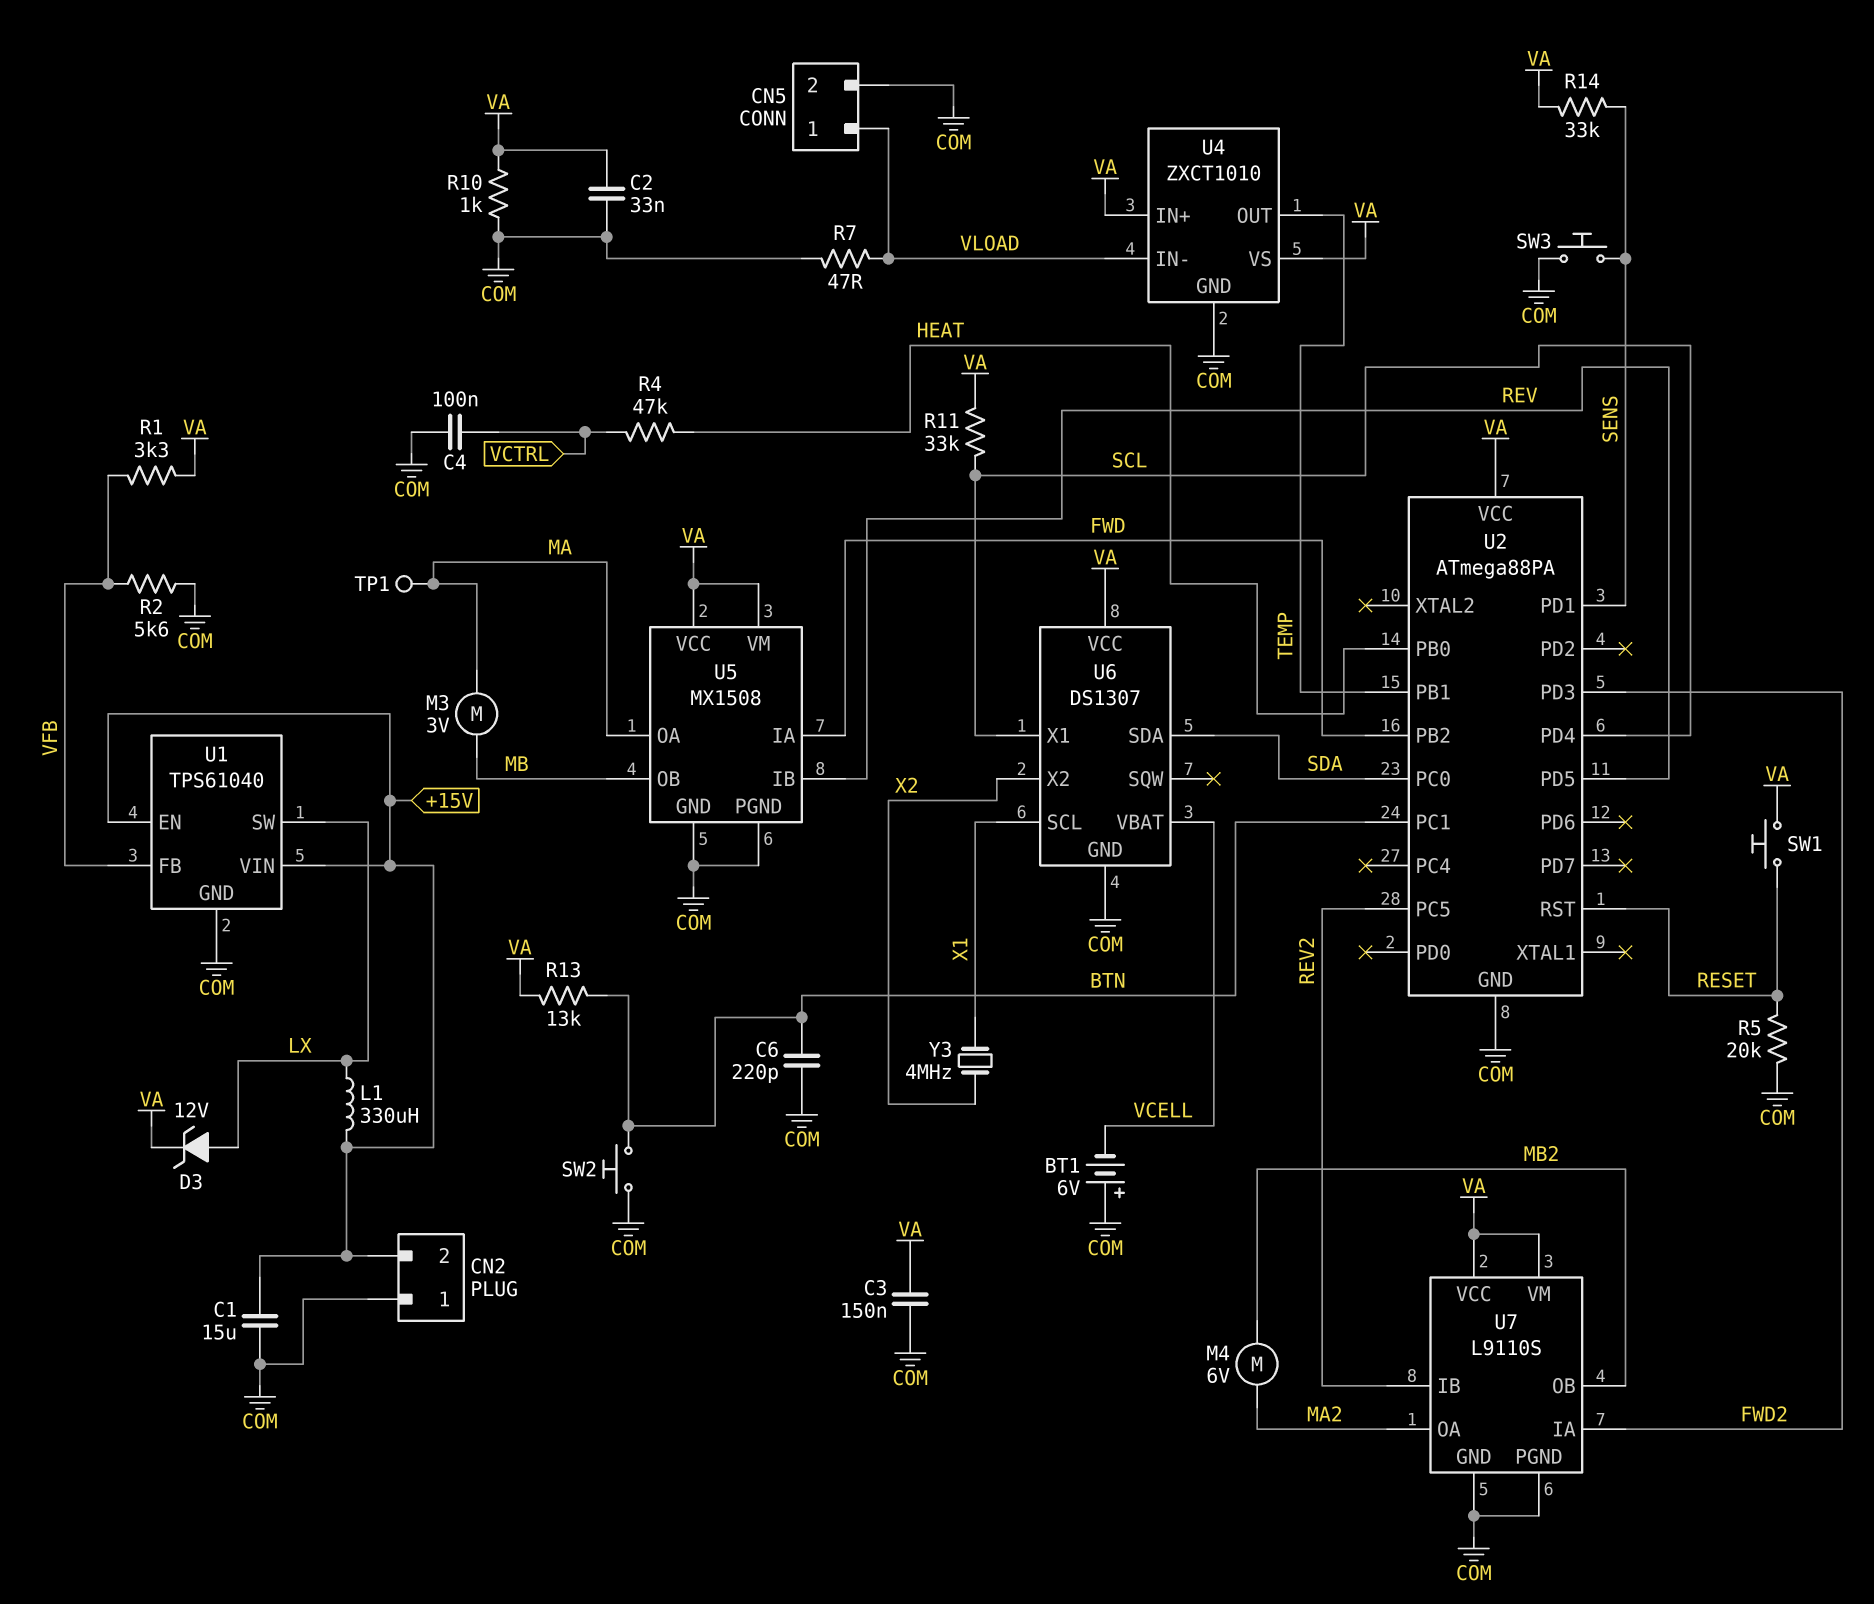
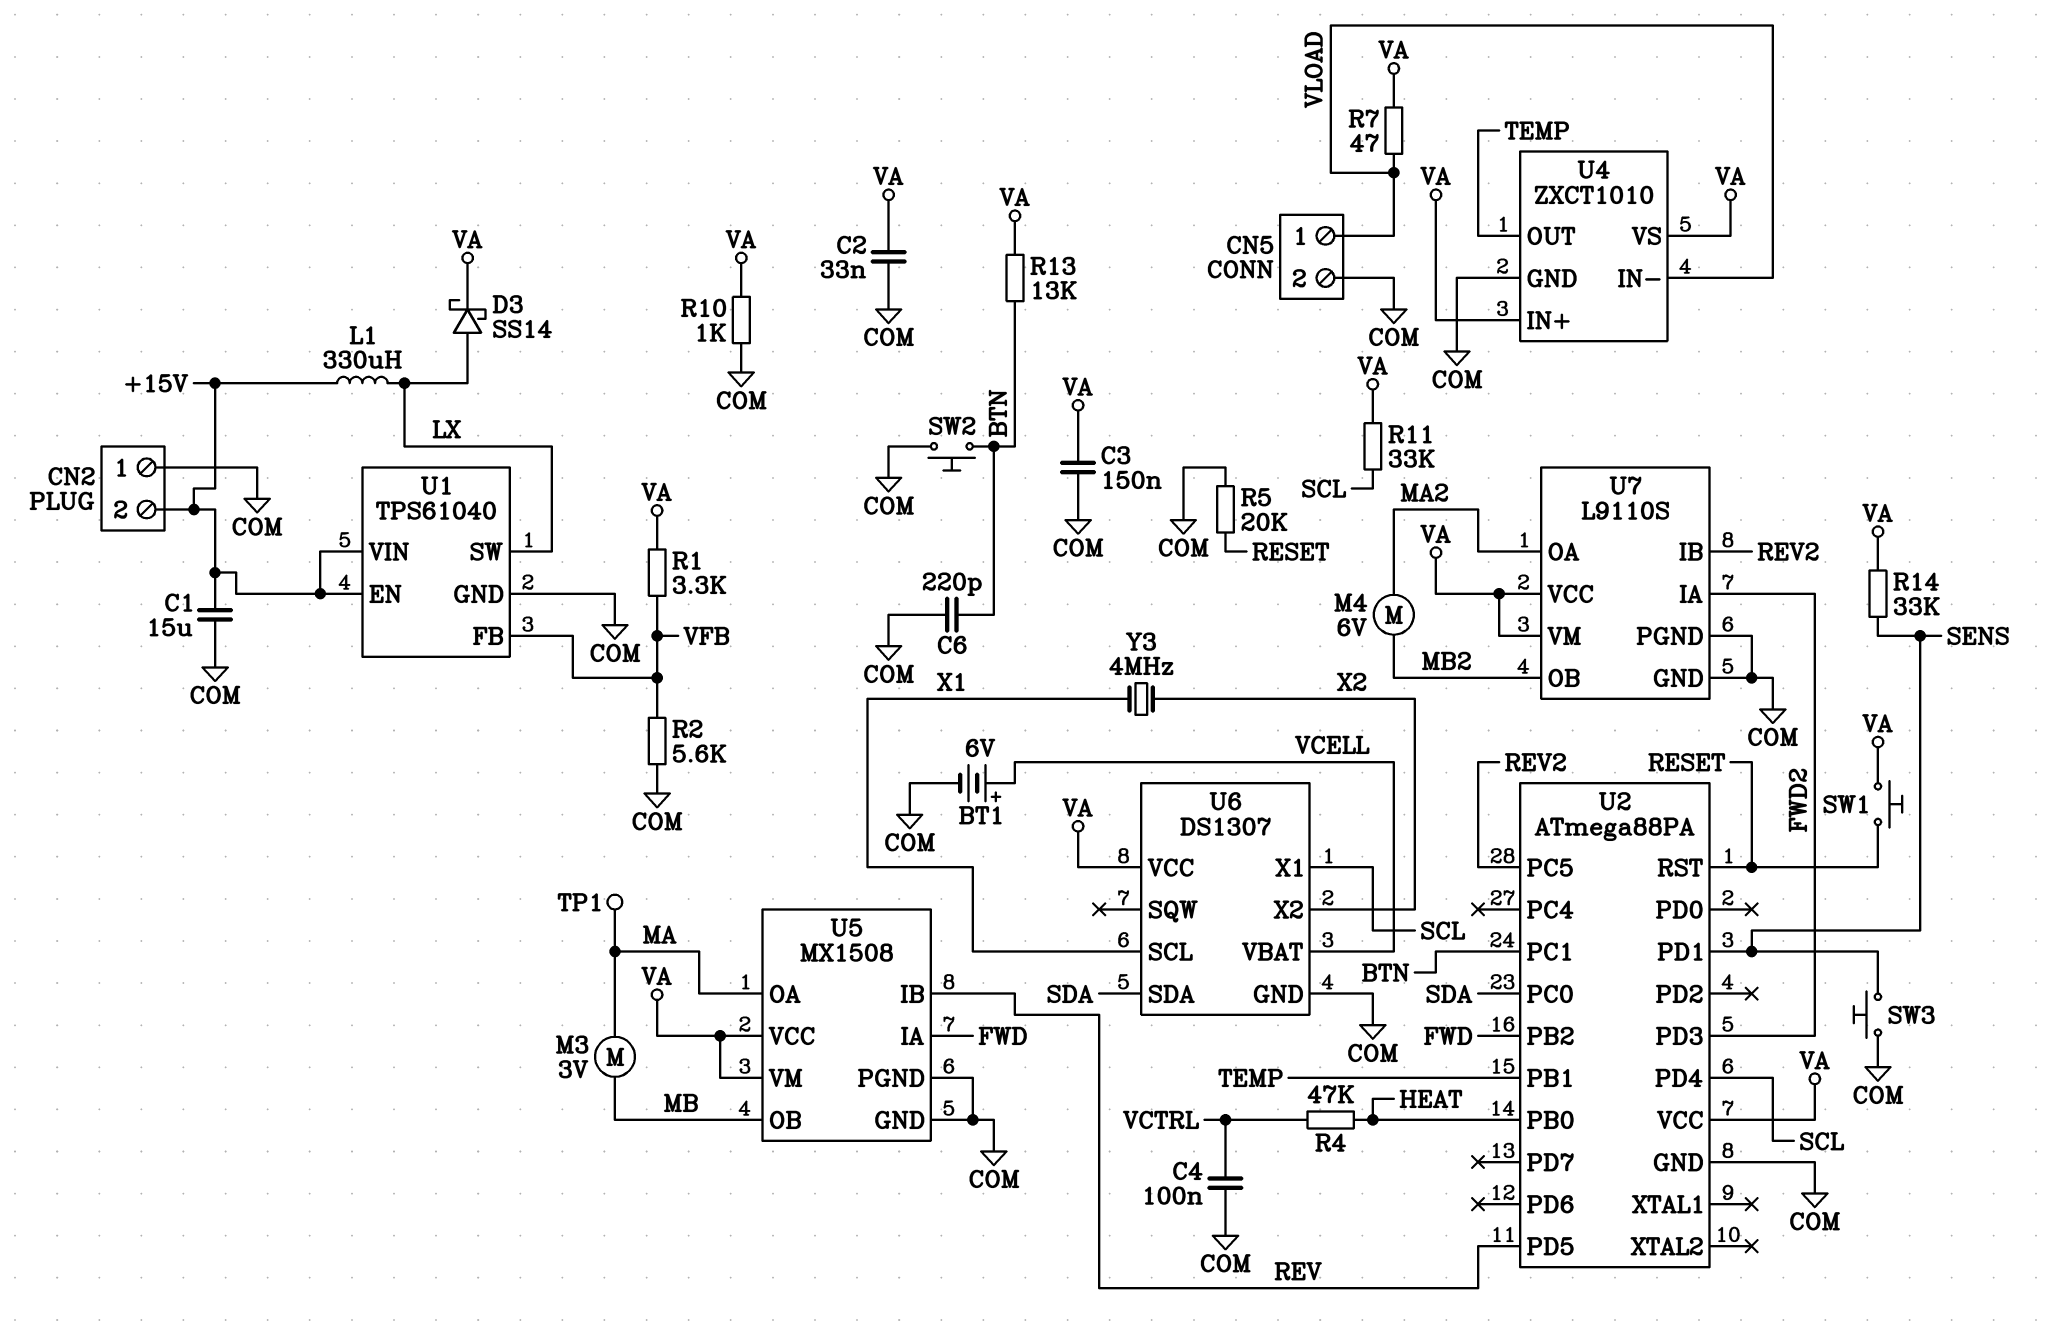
BT1: 6V (plus COM, minus VCELL) -> 6V (plus VCELL, minus COM)
D3: zener 12V (A LX, K VA) -> schottky SS14 (A LX, K VA)
R7: 47 (COM, VLOAD) -> 47 (VA, VLOAD)

